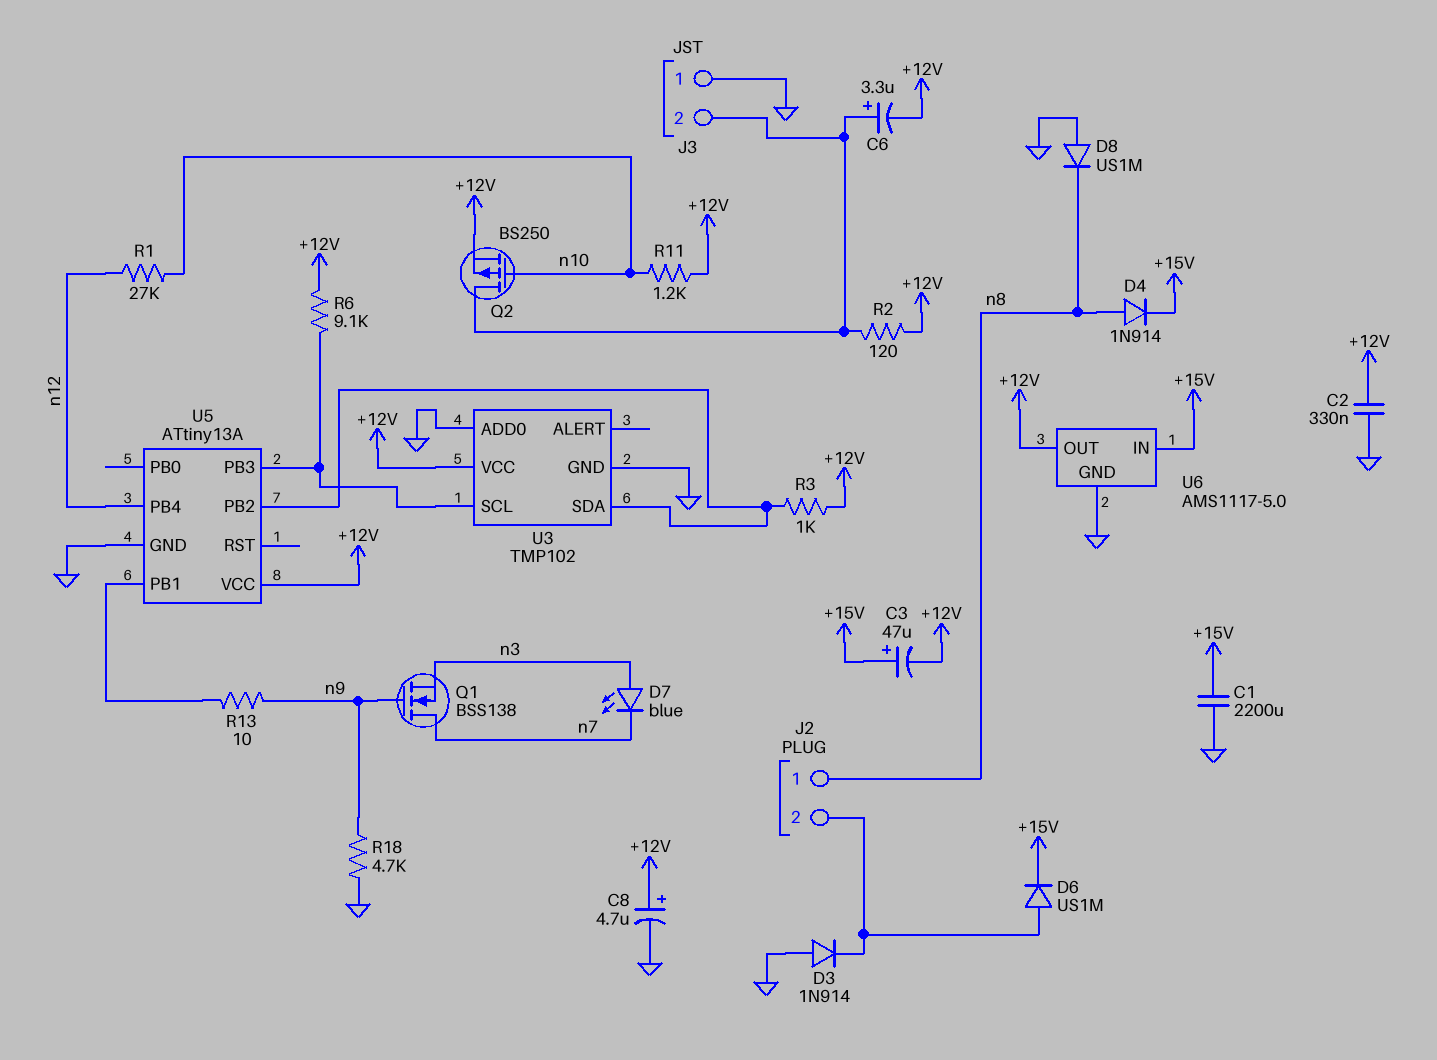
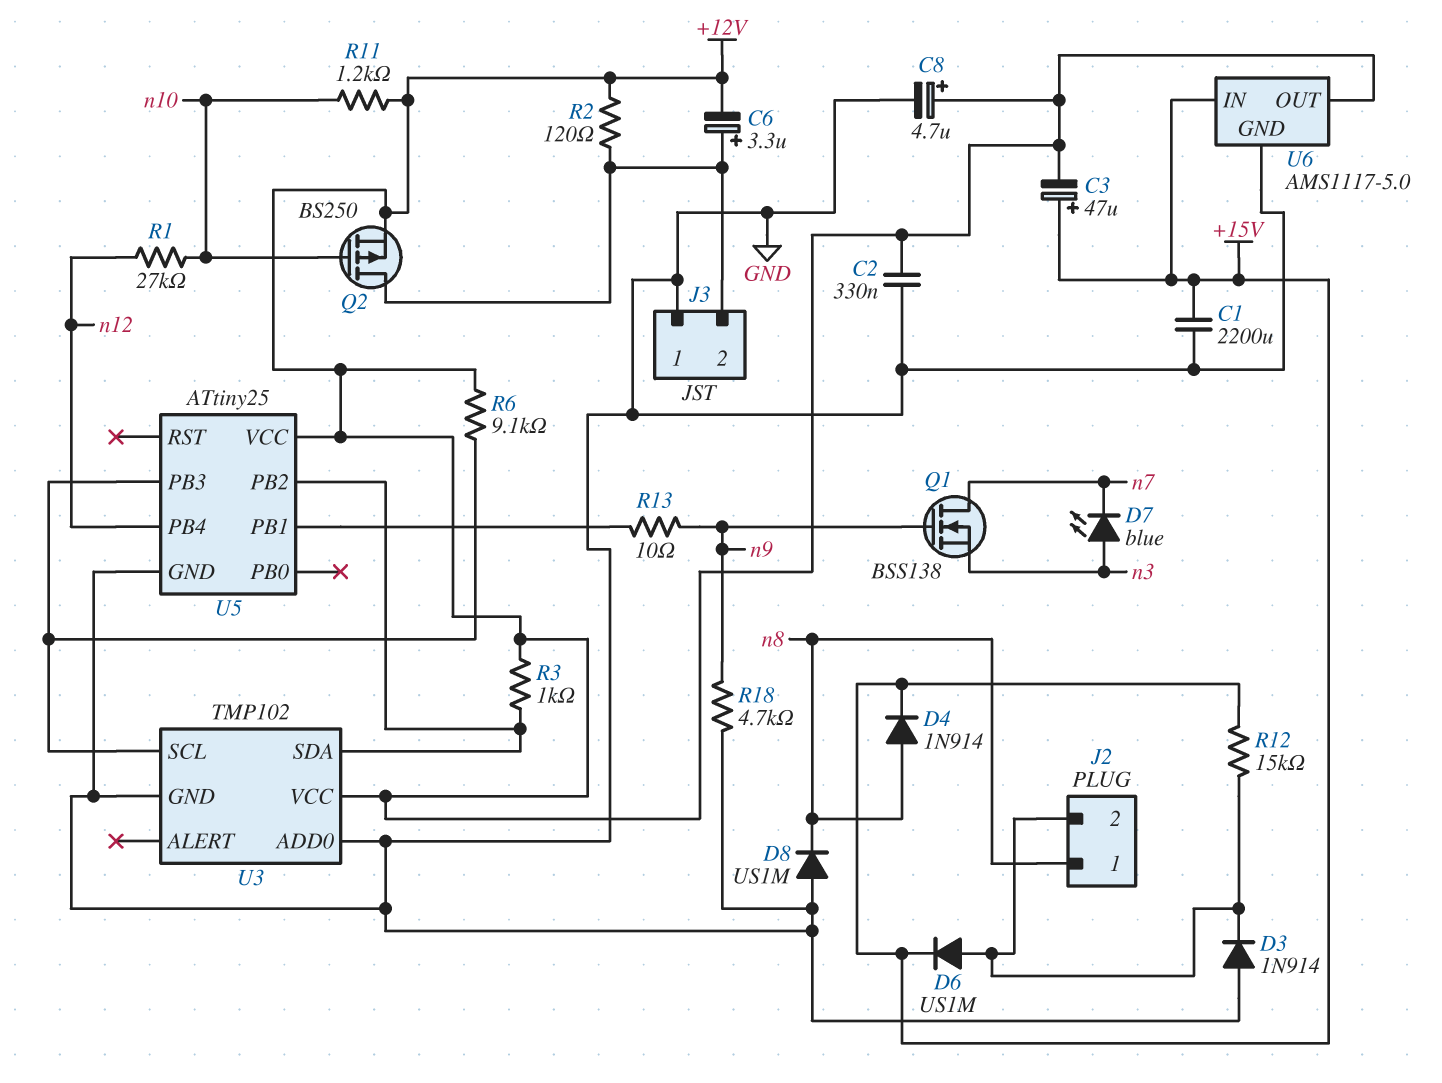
R12: none -> 15k (+15V, J2/2)
U5: ATtiny13A -> ATtiny25

